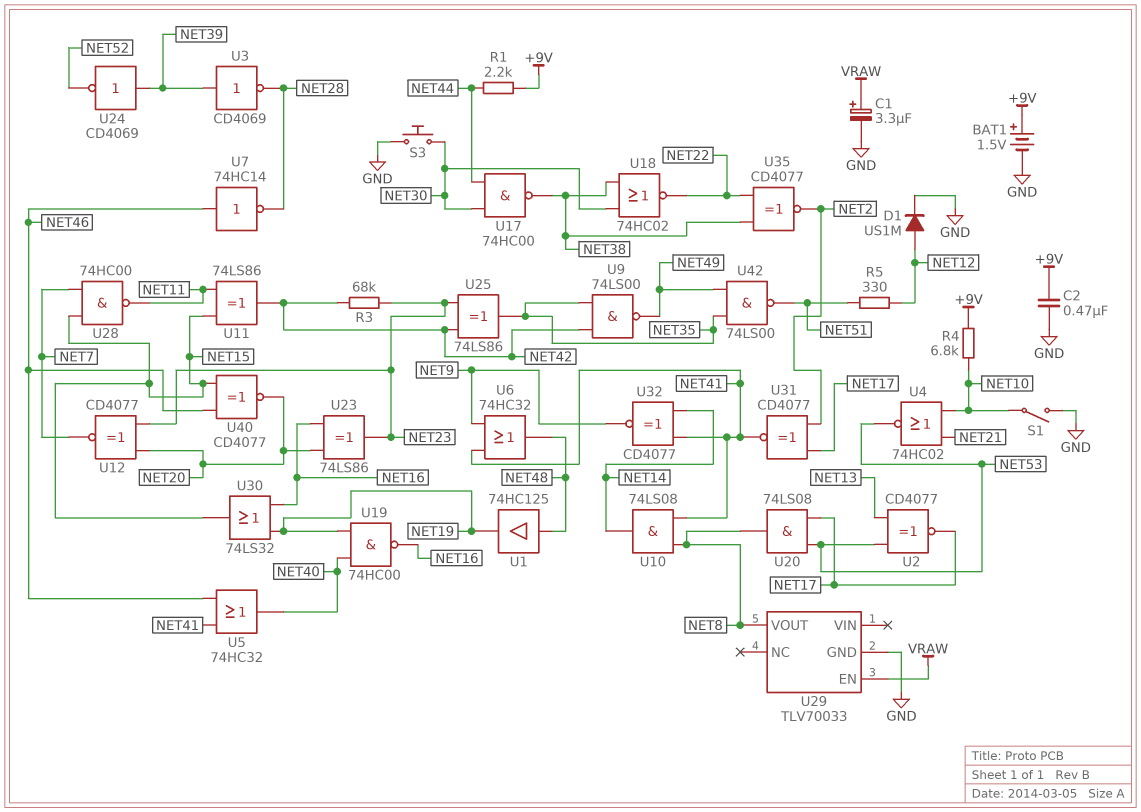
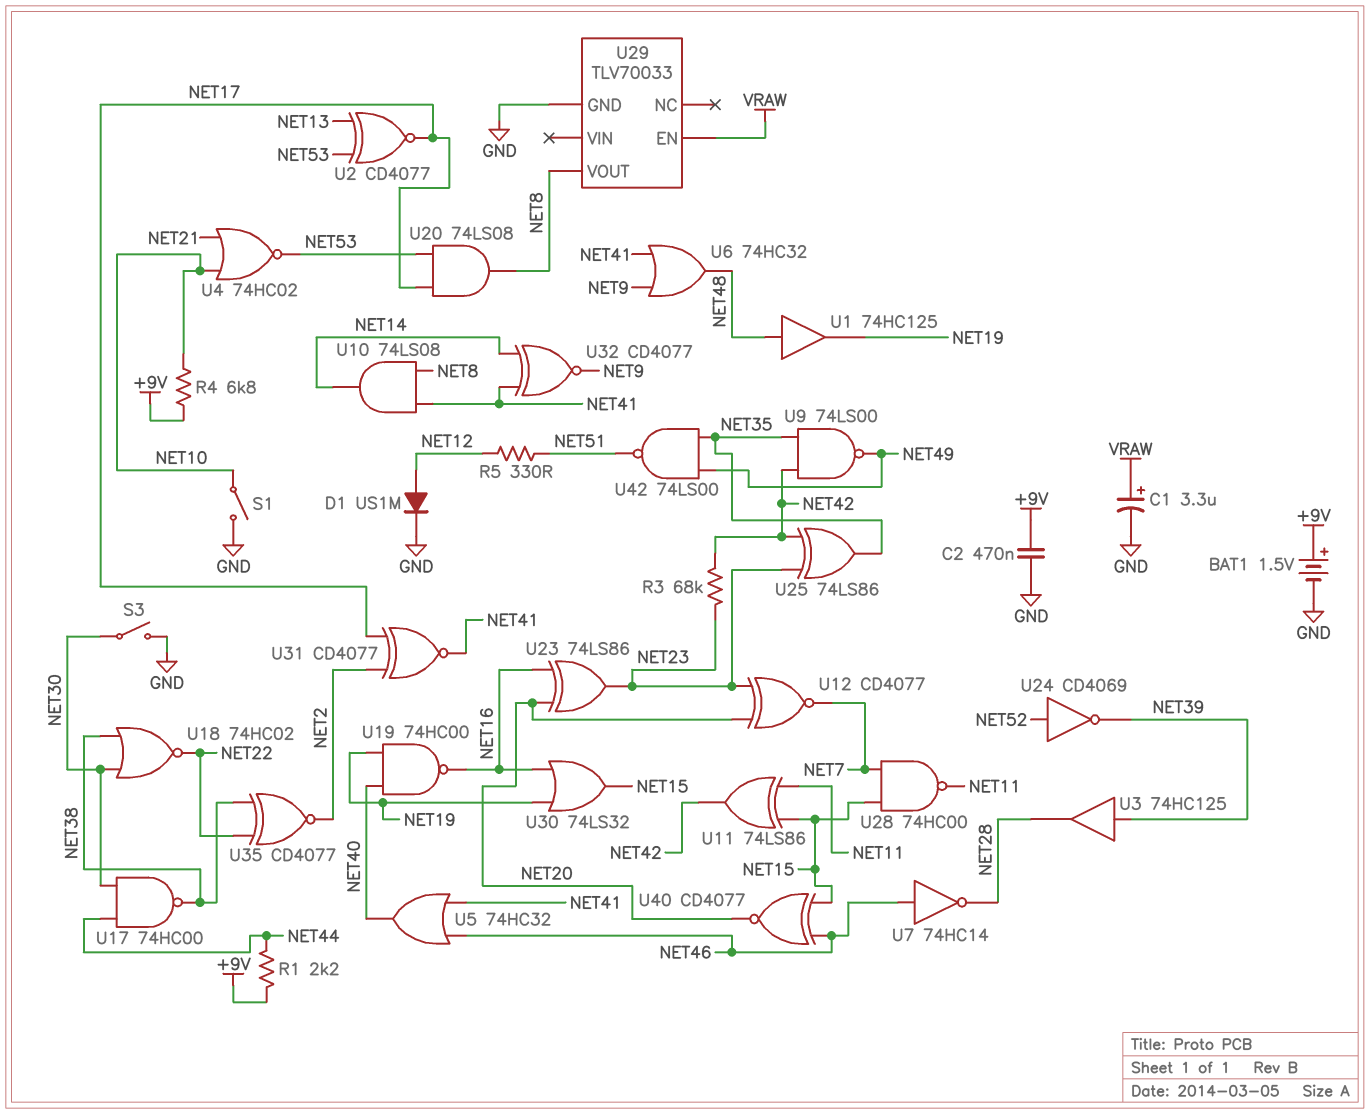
S3: button (GND, NET30) -> switch (GND, NET30)
U3: NOT CD4069 (in NET39, out NET28) -> buffer 74HC125 (in NET39, out NET28)
U24: NOT CD4069 (in NET39, out NET52) -> NOT CD4069 (in NET52, out NET39)

